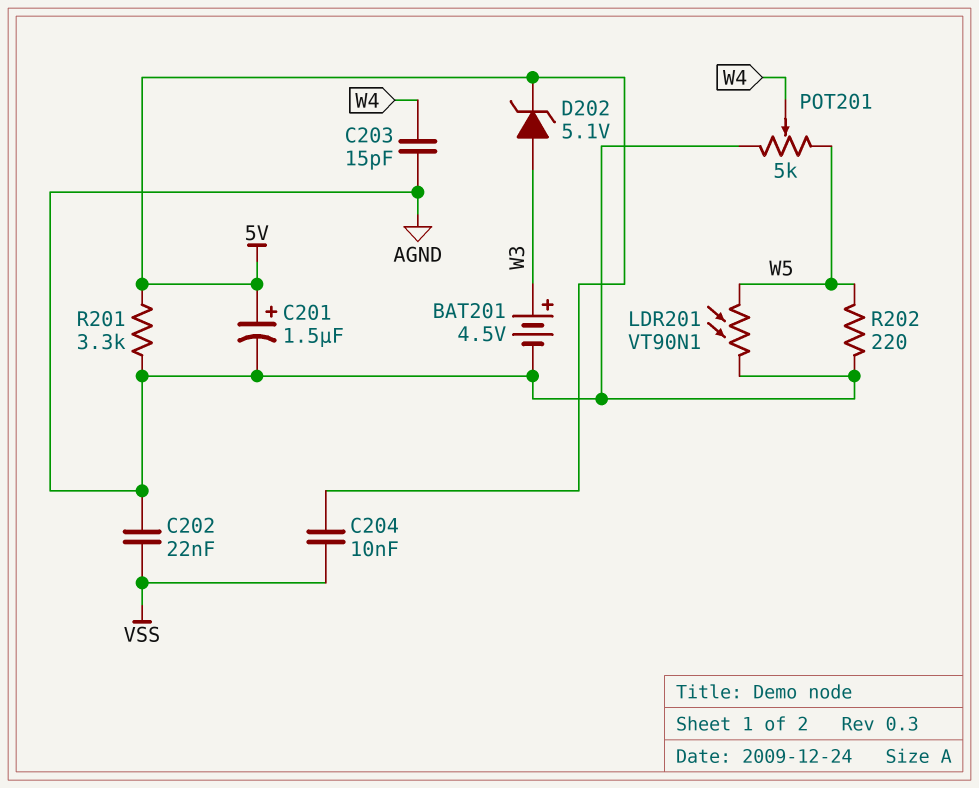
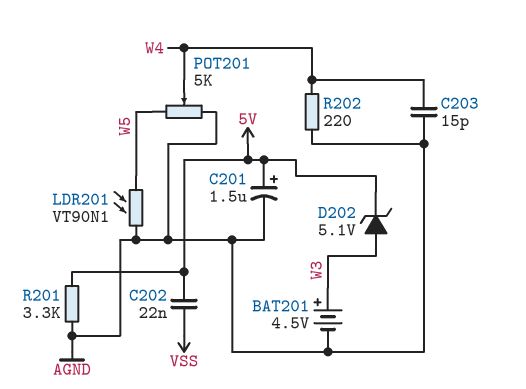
C202: 22nF (AGND, VSS) -> 22nF (5V, VSS)
C204: 10nF (5V, VSS) -> none
R202: 220 (AGND, W5) -> 220 (AGND, W4)

